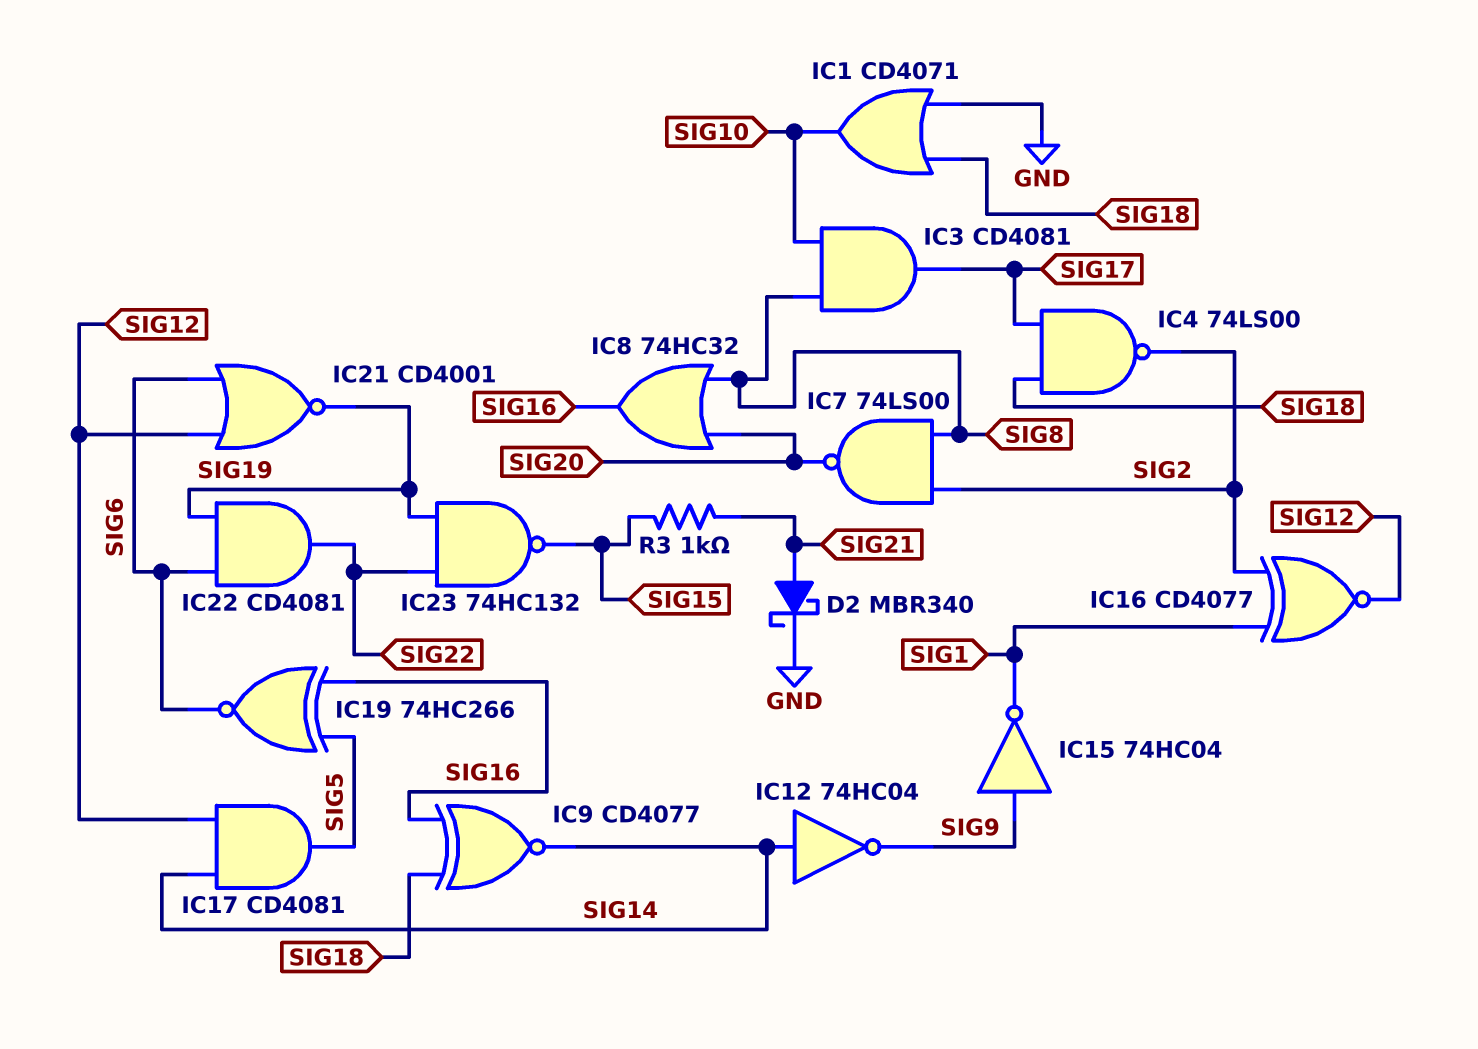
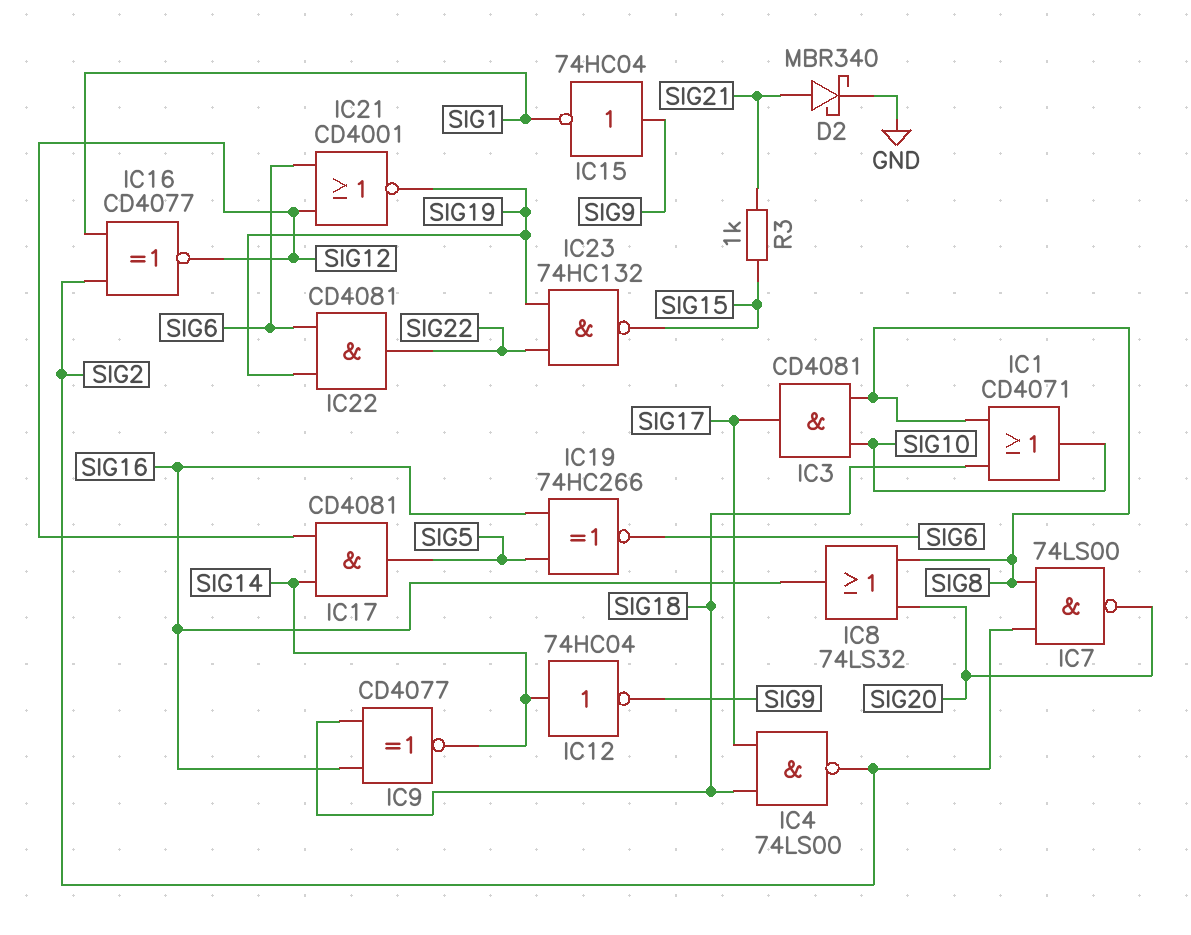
IC1: OR CD4071 (in GND, in SIG18, out SIG10) -> OR CD4071 (in SIG8, in SIG18, out SIG10)
IC8: OR 74HC32 (in SIG8, in SIG20, out SIG16) -> OR 74LS32 (in SIG8, in SIG20, out SIG16)

